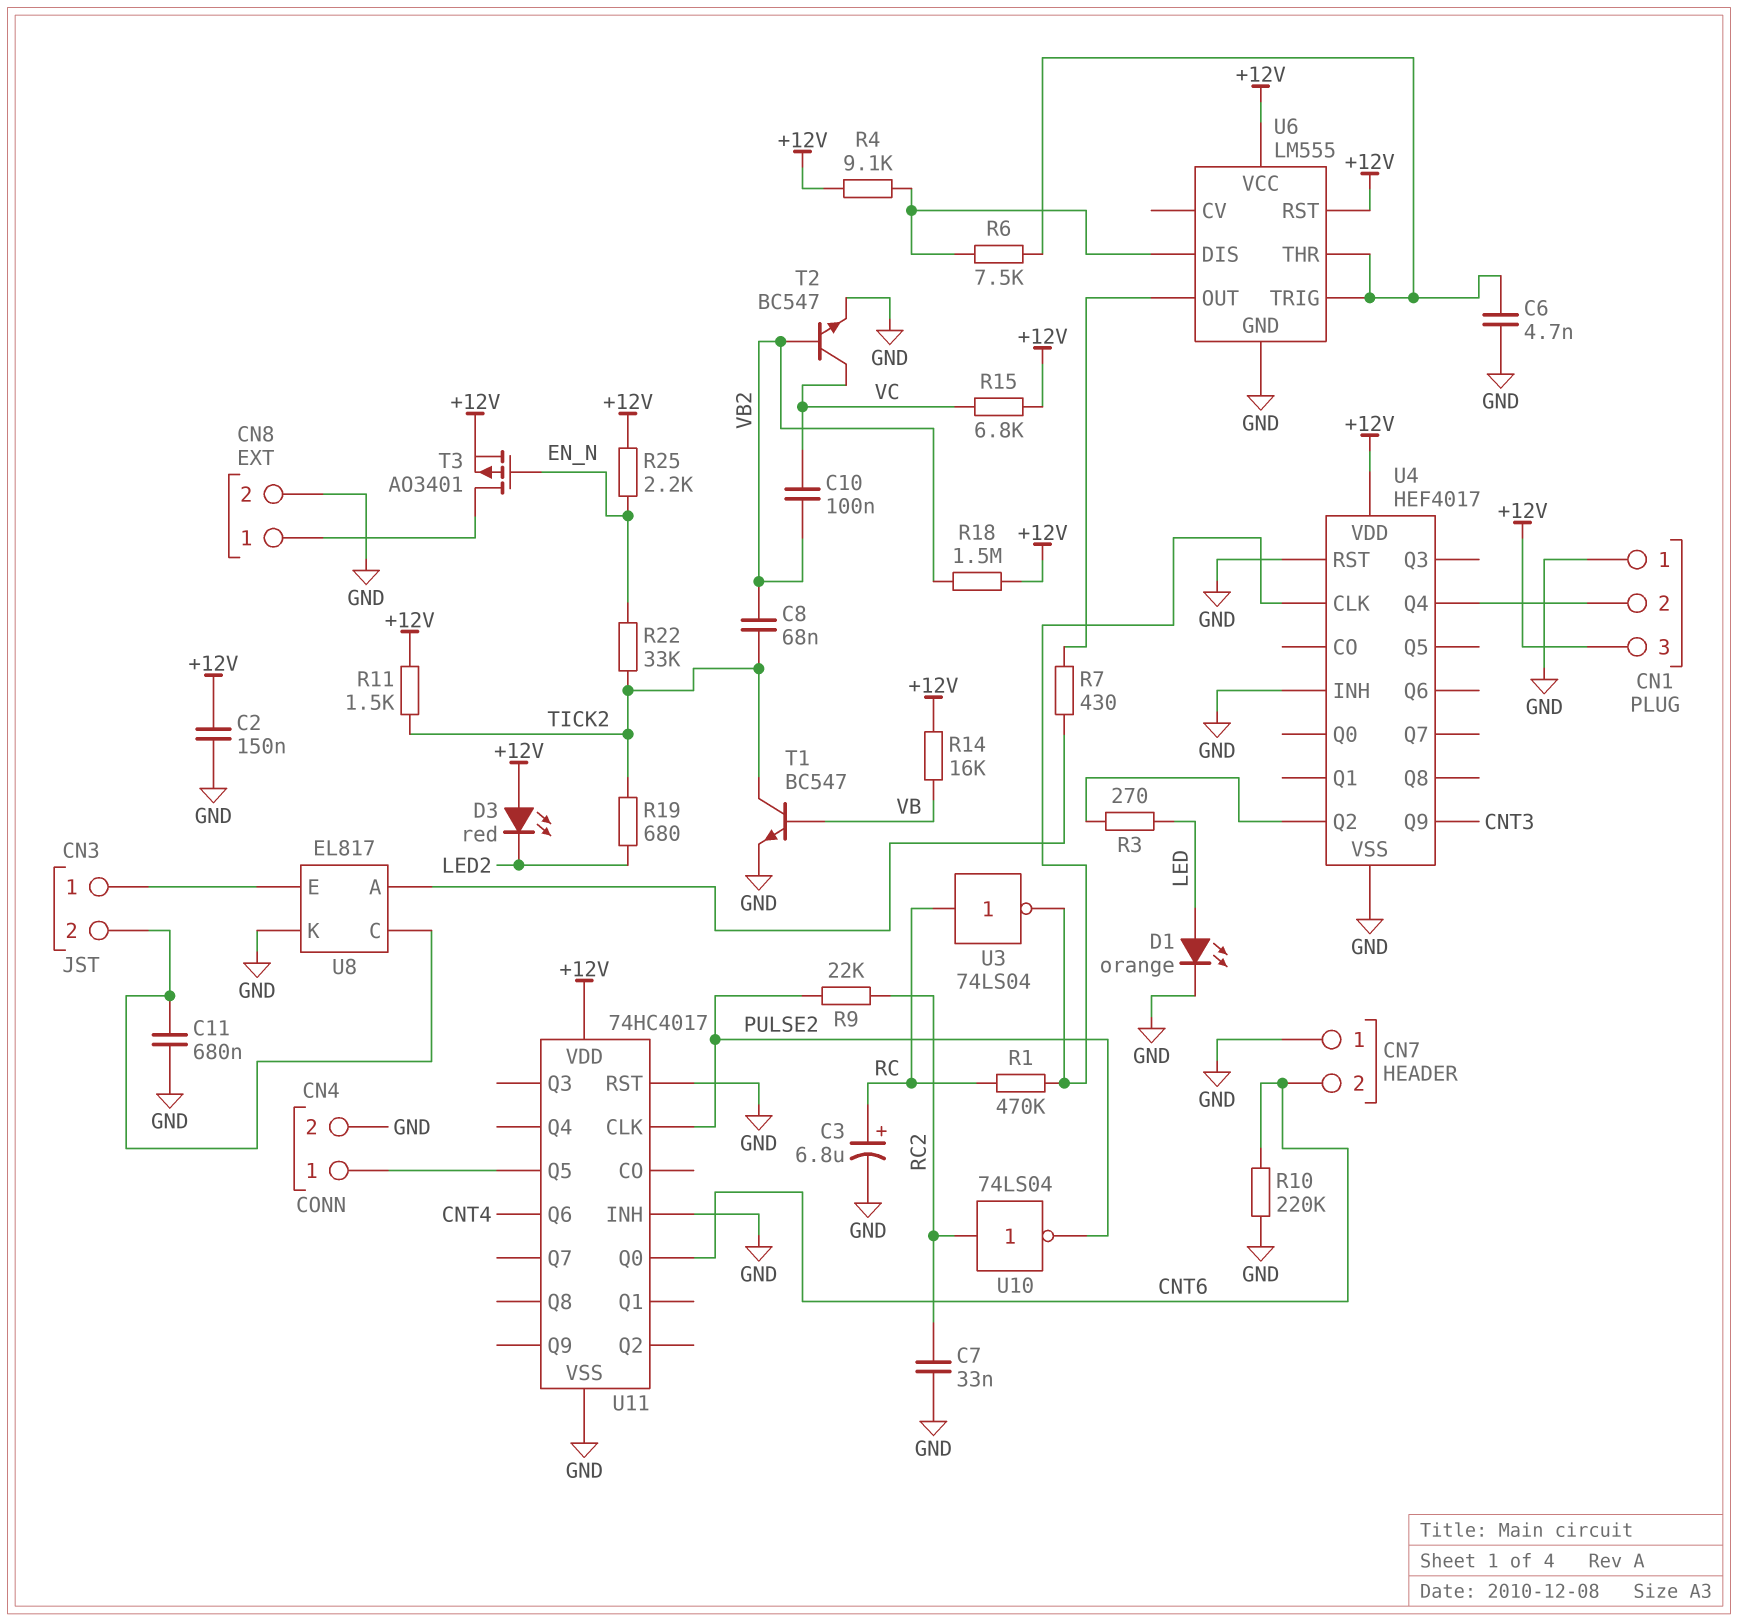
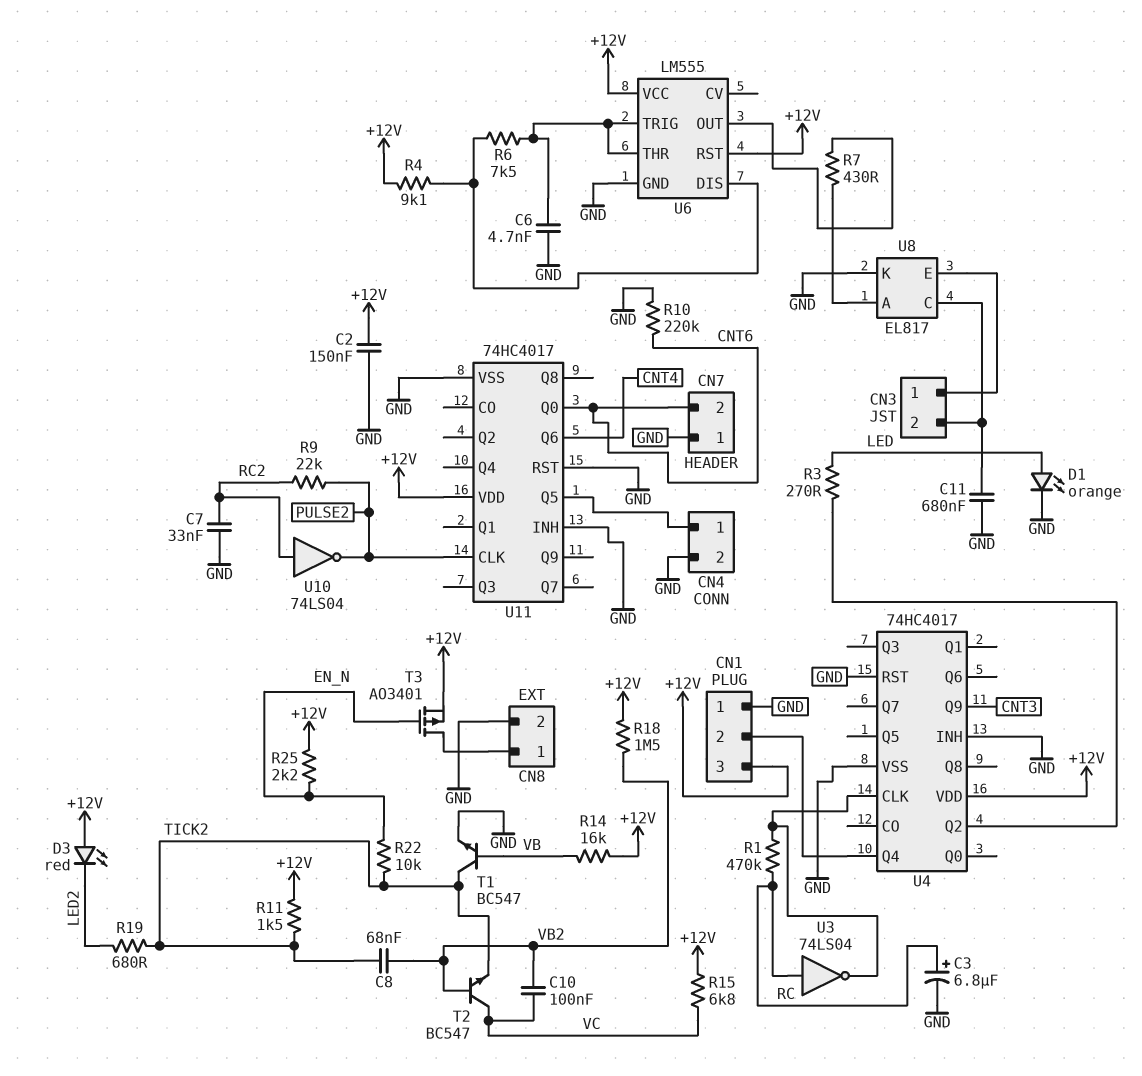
R22: 33k (EN_N, TICK2) -> 10k (EN_N, TICK2)
T2: NPN BC547 (B VB2, C VC, E GND) -> NPN BC547 (B VB2, C VC, E TICK2)
U4: HEF4017 -> 74HC4017

